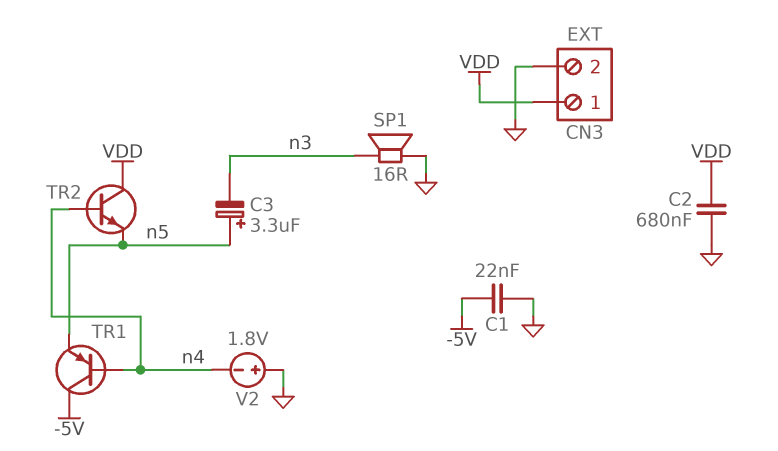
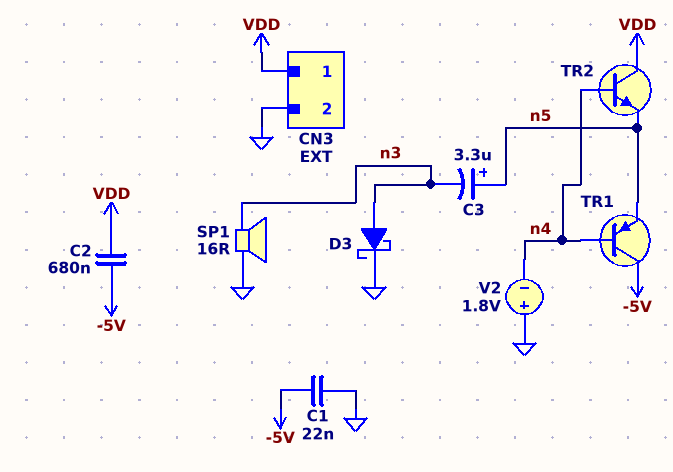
C2: 680nF (GND, VDD) -> 680nF (-5V, VDD)
D3: none -> schottky (A n3, K GND)

